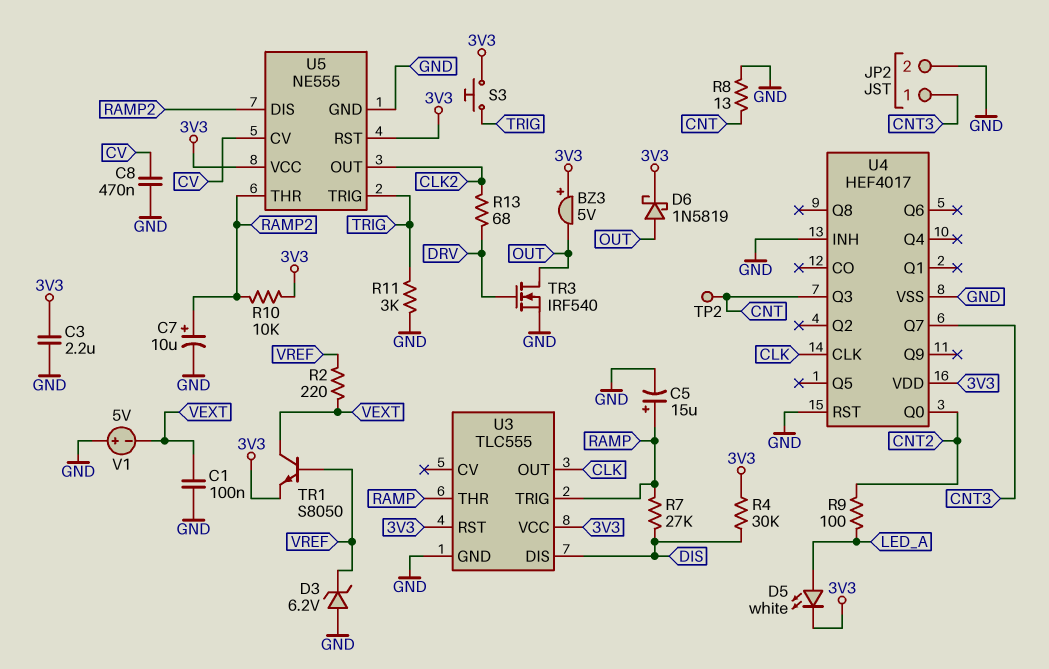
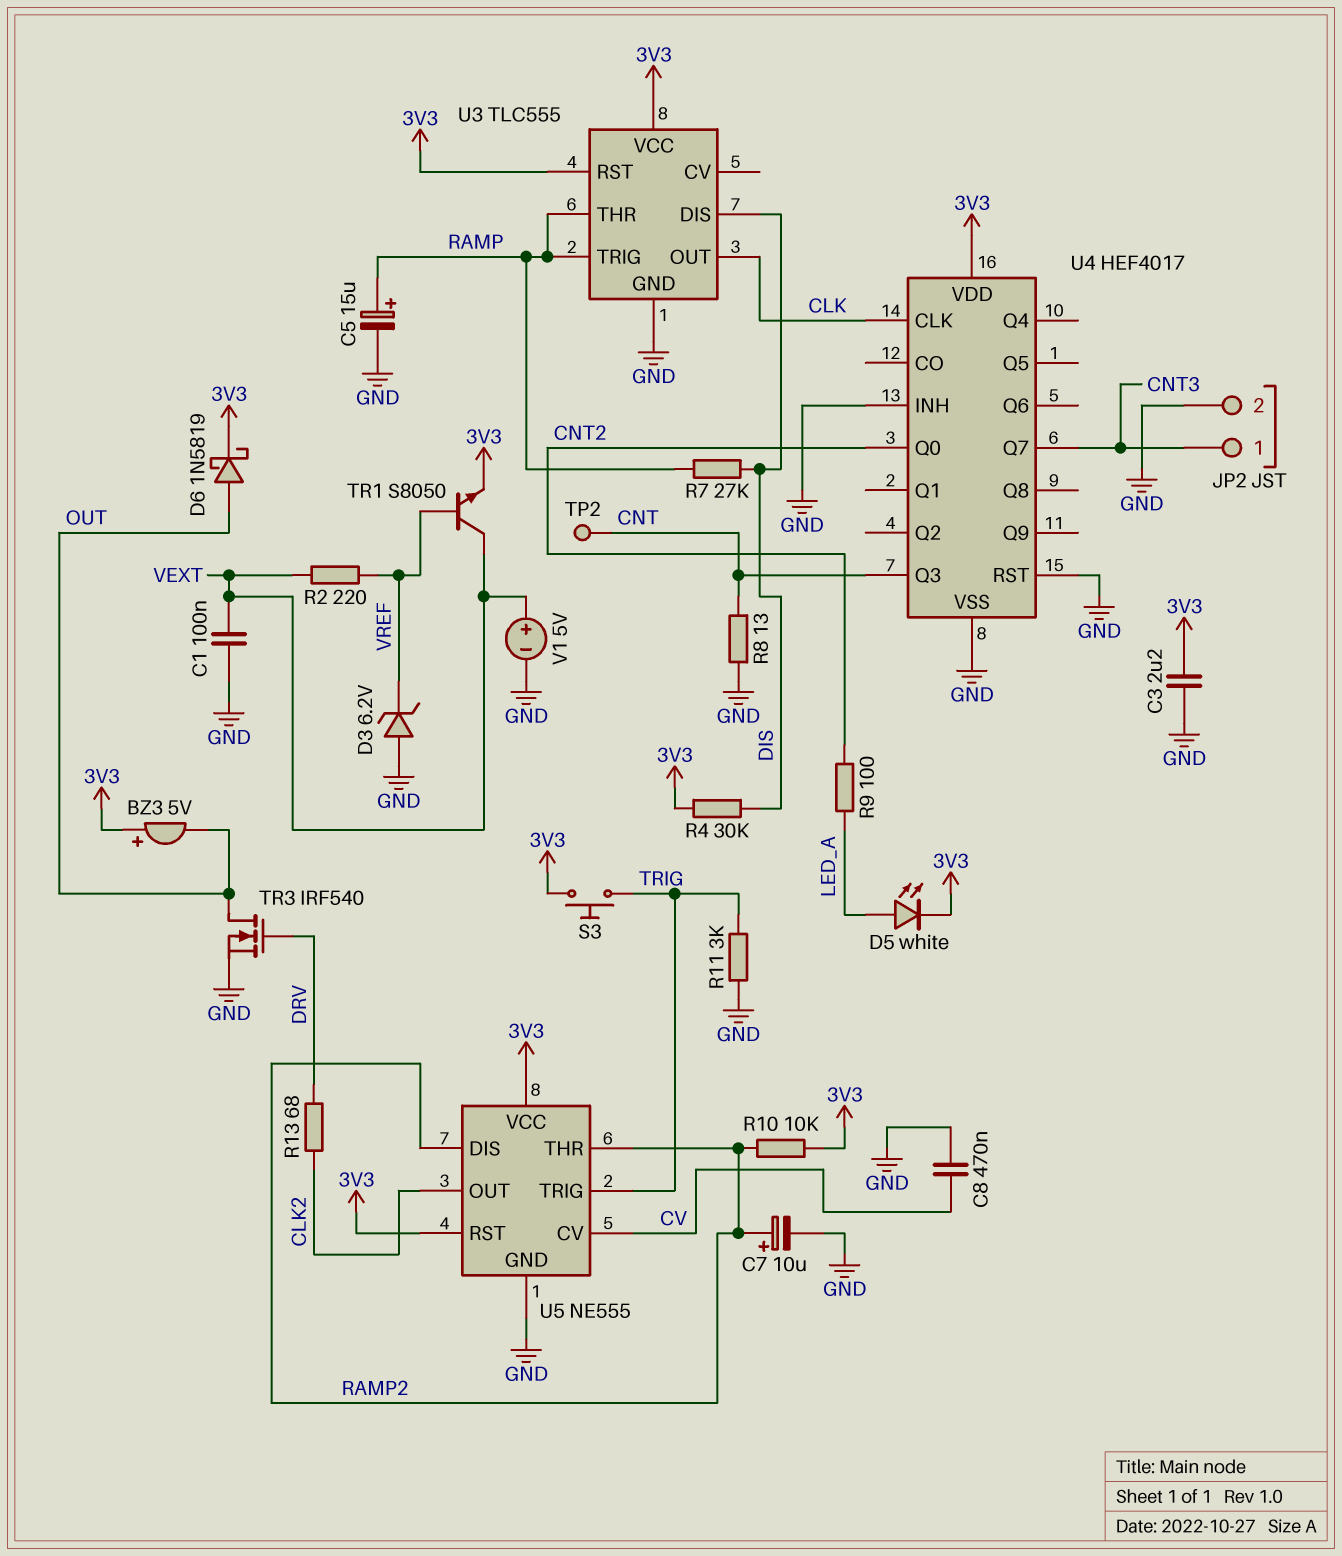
V1: 5V (plus GND, minus VEXT) -> 5V (plus VEXT, minus GND)

